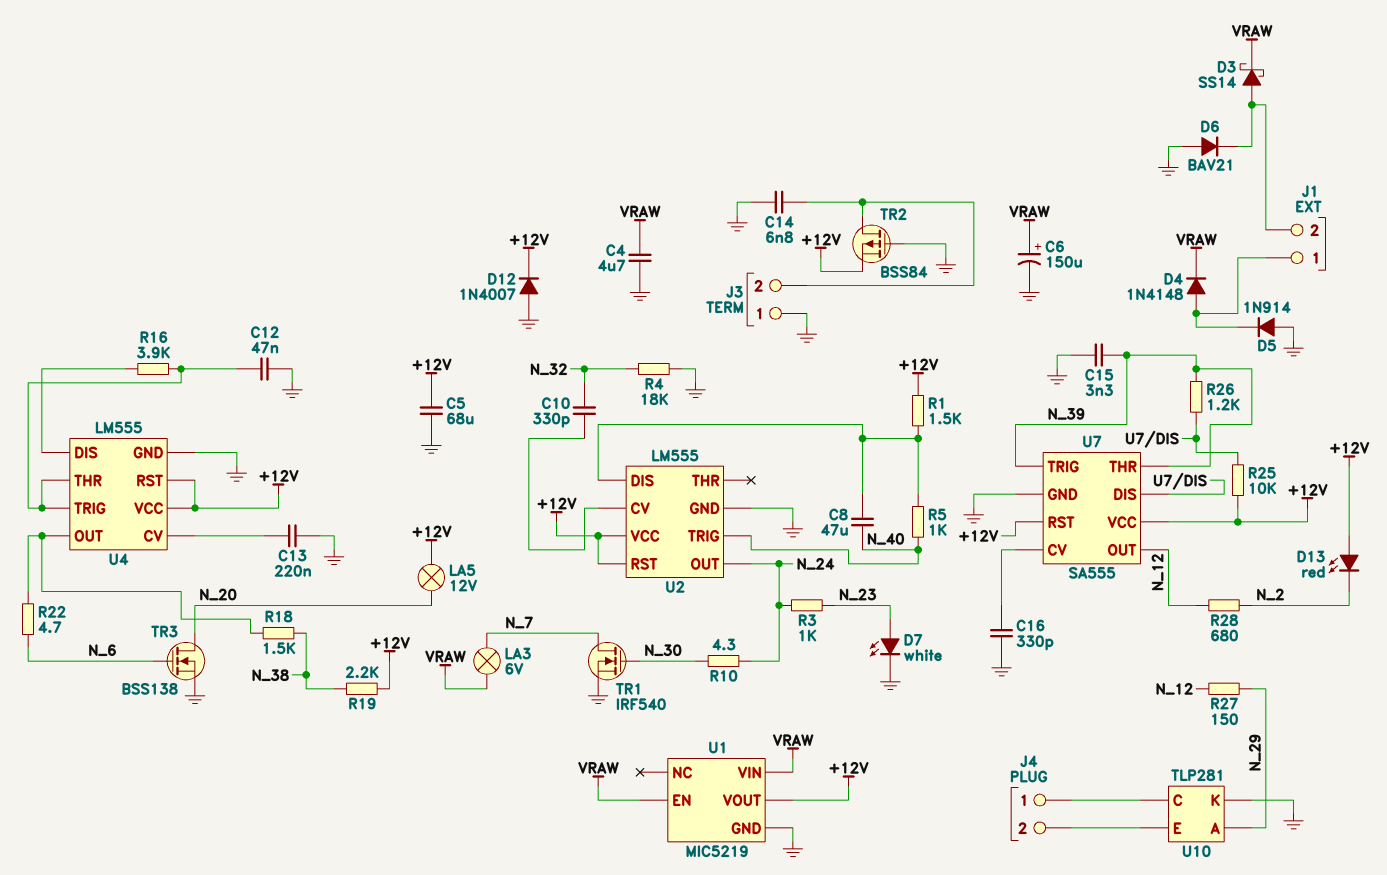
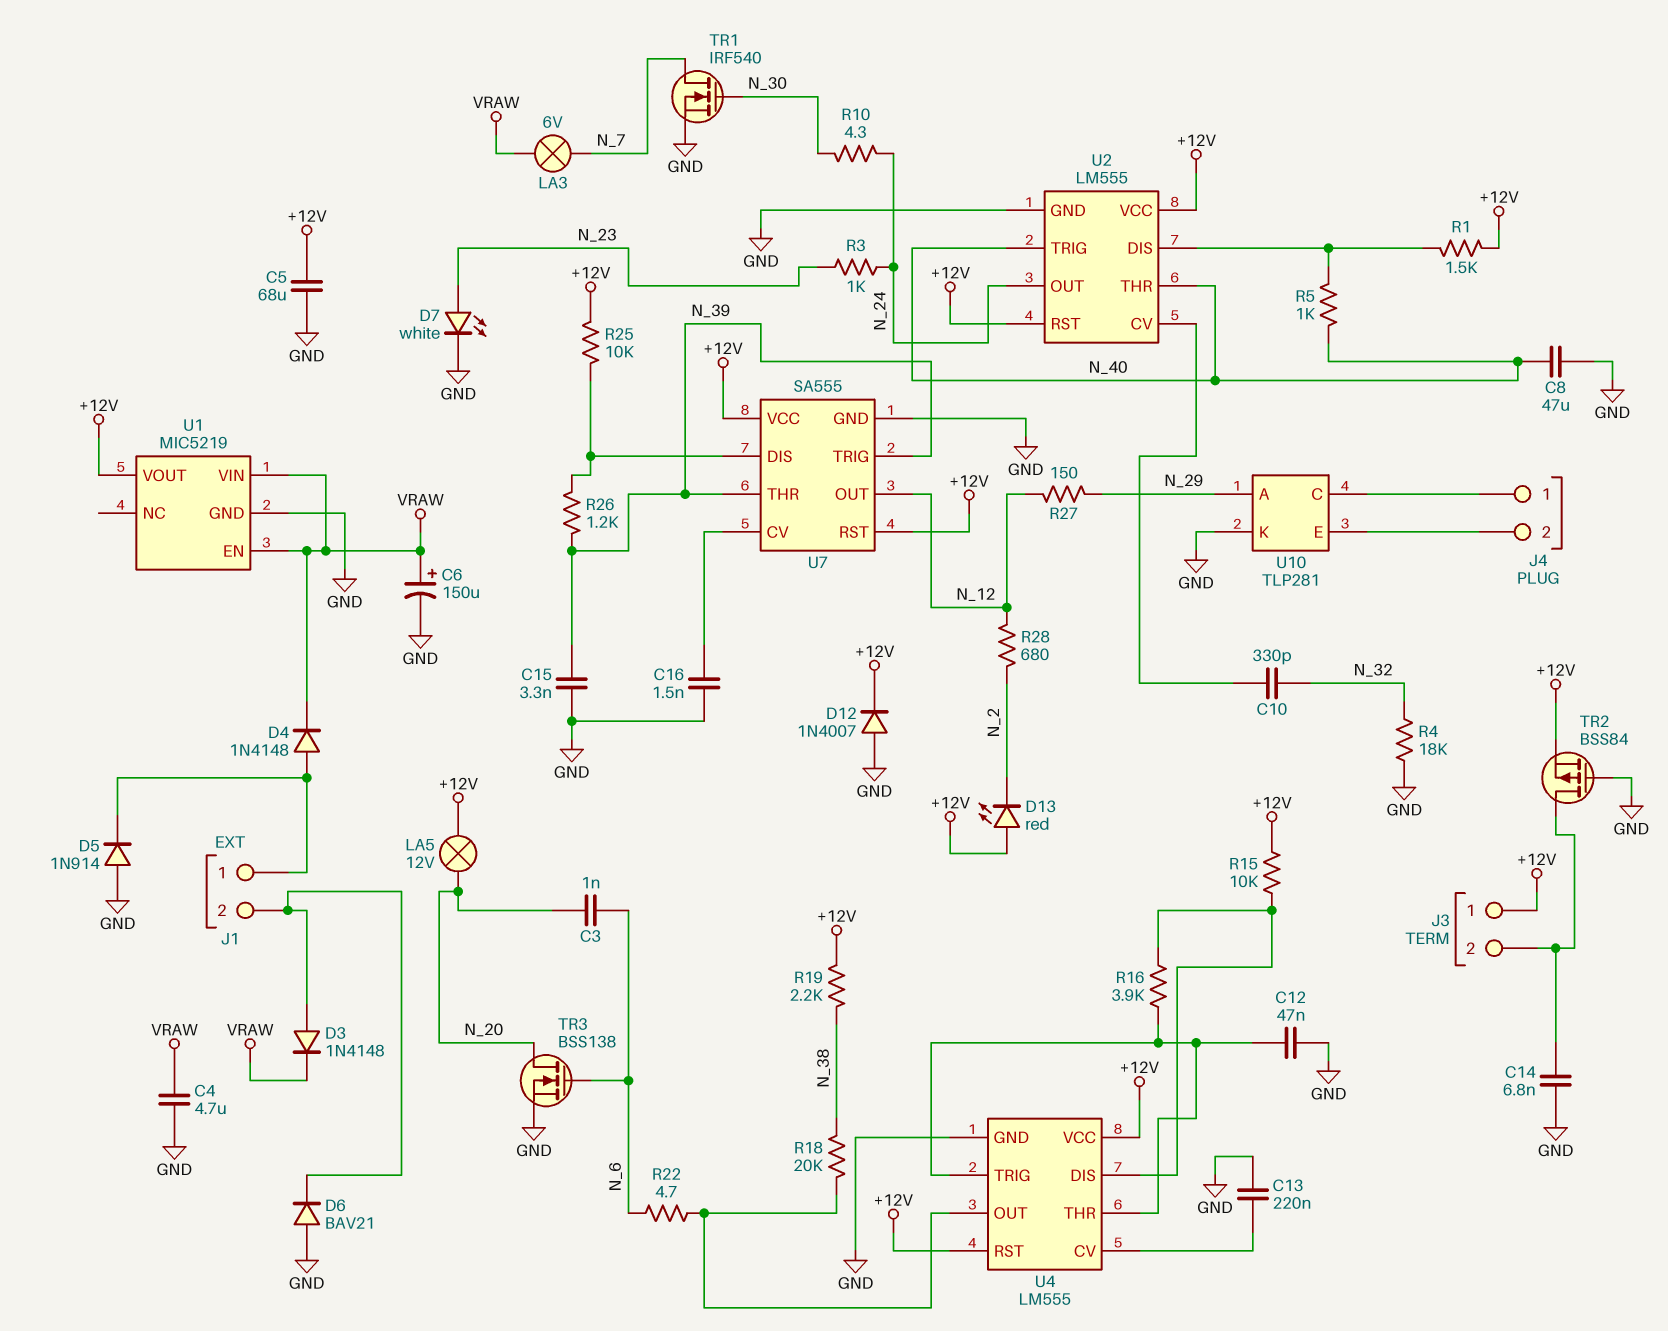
C3: none -> 1nF (N_6, N_20)
C8: 47uF (N_40, U2/DIS) -> 47uF (GND, N_40)
C16: 330pF (GND, U7/CV) -> 1.5nF (GND, U7/CV)
D3: schottky SS14 (A J1/2, K VRAW) -> diode 1N4148 (A J1/2, K VRAW)
J3 pin 1: GND -> +12V
R15: none -> 10k (+12V, U4/DIS)
R18: 1.5k (N_38, U4/OUT) -> 20k (N_38, U4/OUT)
U2 pin THR: none -> N_40

